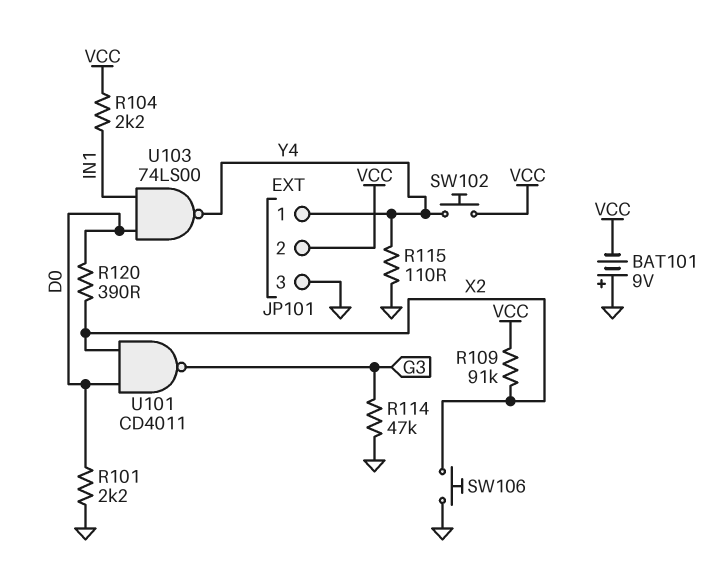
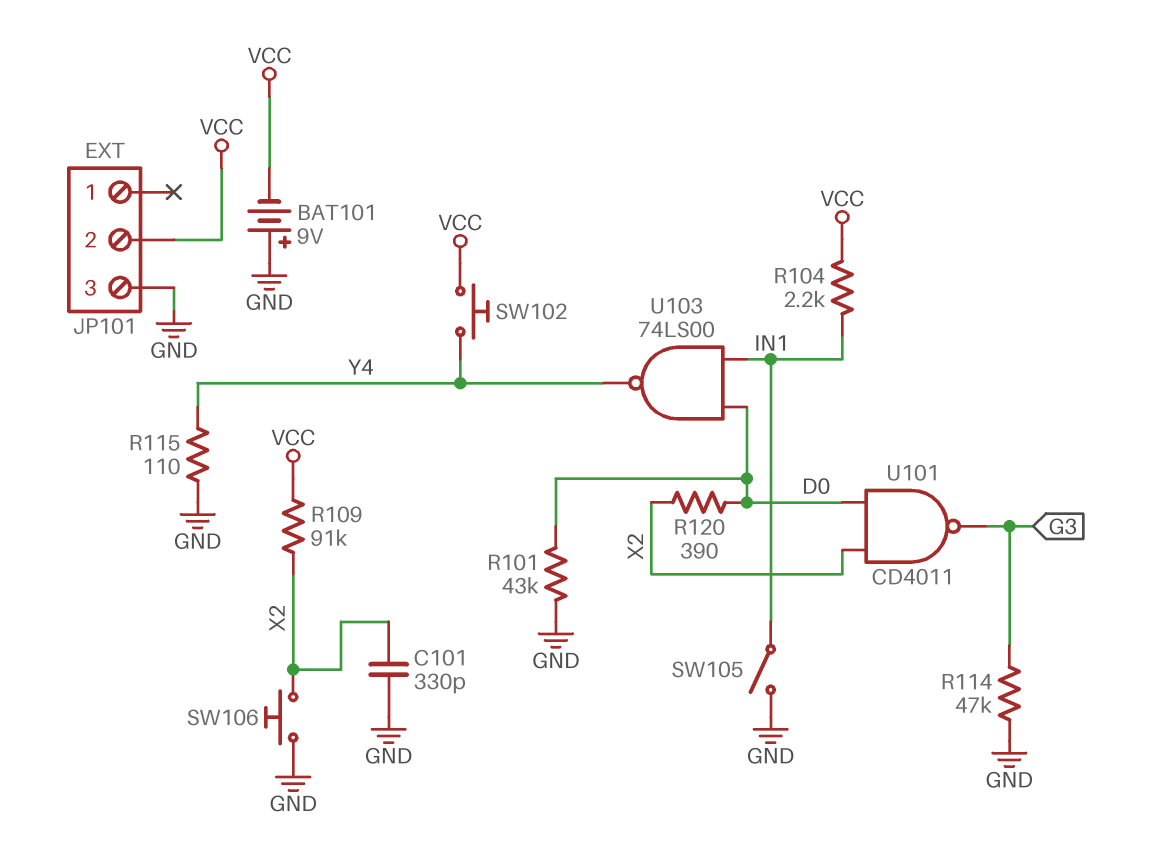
C101: none -> 330pF (GND, X2)
JP101 pin 1: Y4 -> none
R101: 2.2k (D0, GND) -> 43k (D0, GND)
SW105: none -> switch (GND, IN1)

